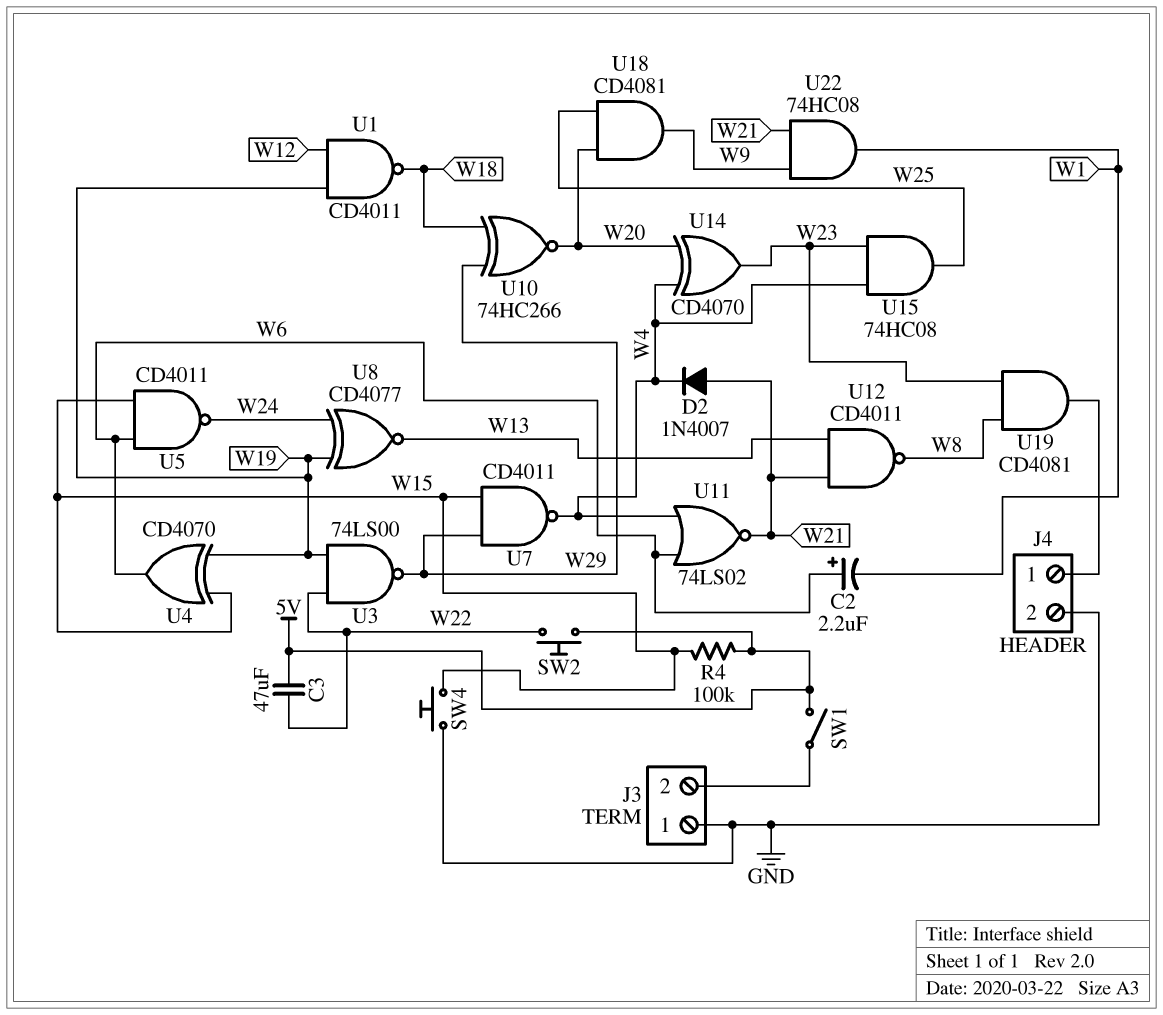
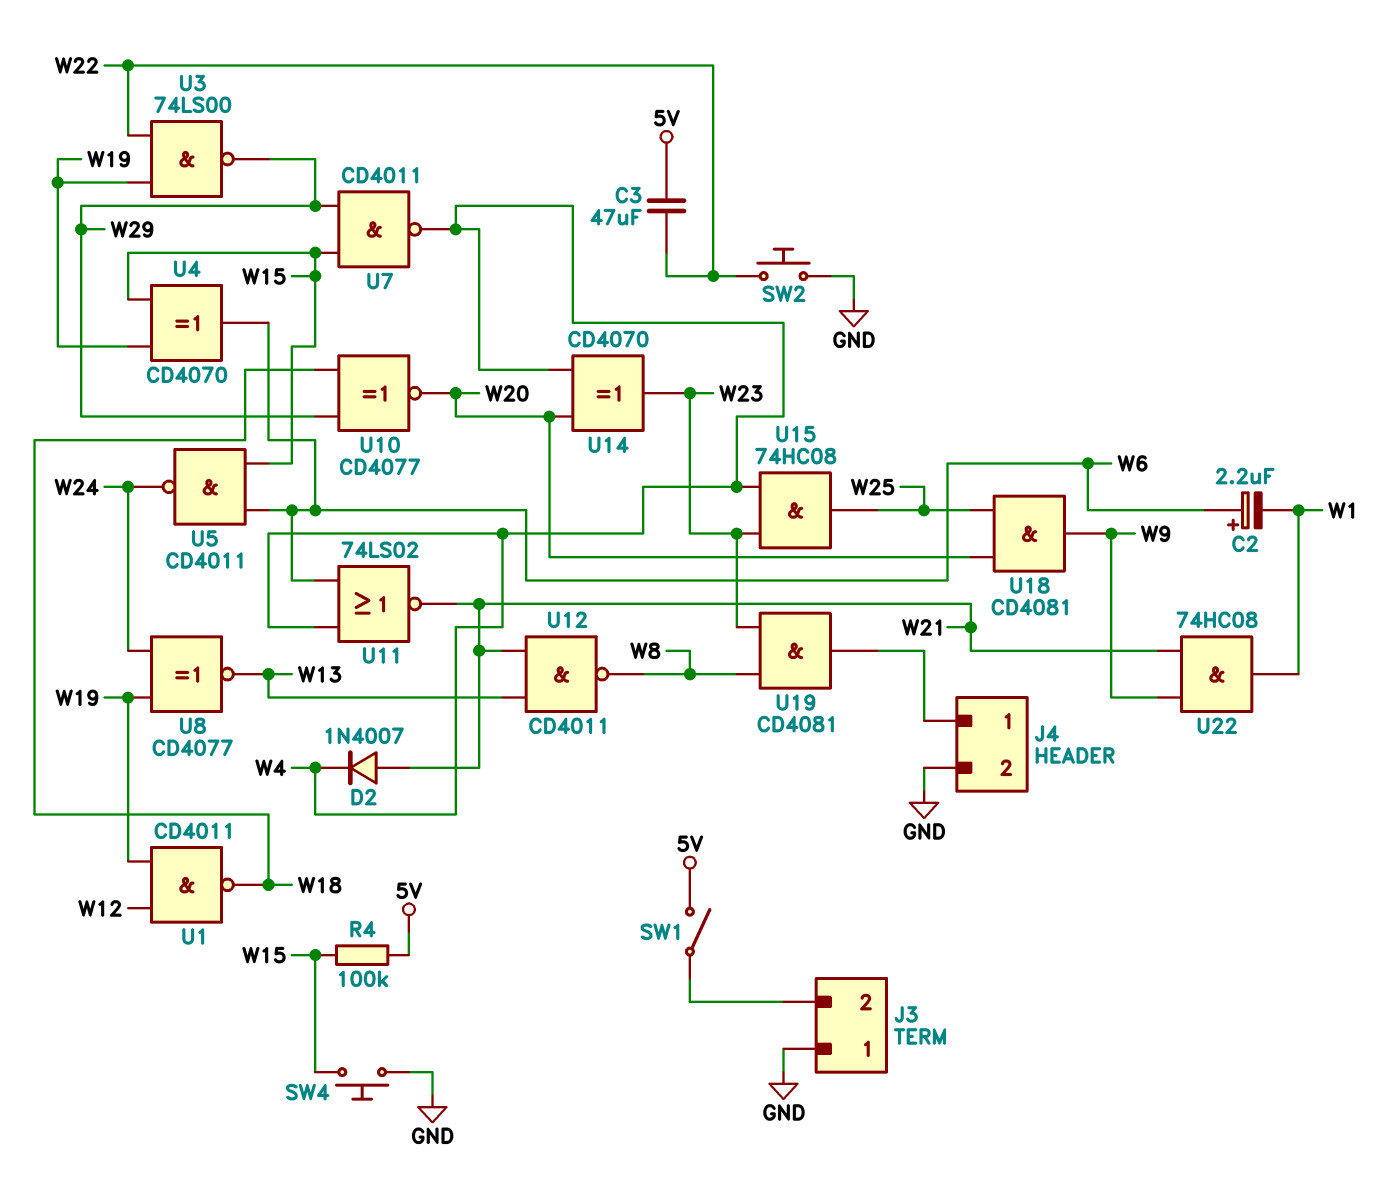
SW2: button (5V, W22) -> button (GND, W22)
U10: XNOR 74HC266 (in W18, in W29, out W20) -> XNOR CD4077 (in W18, in W29, out W20)

